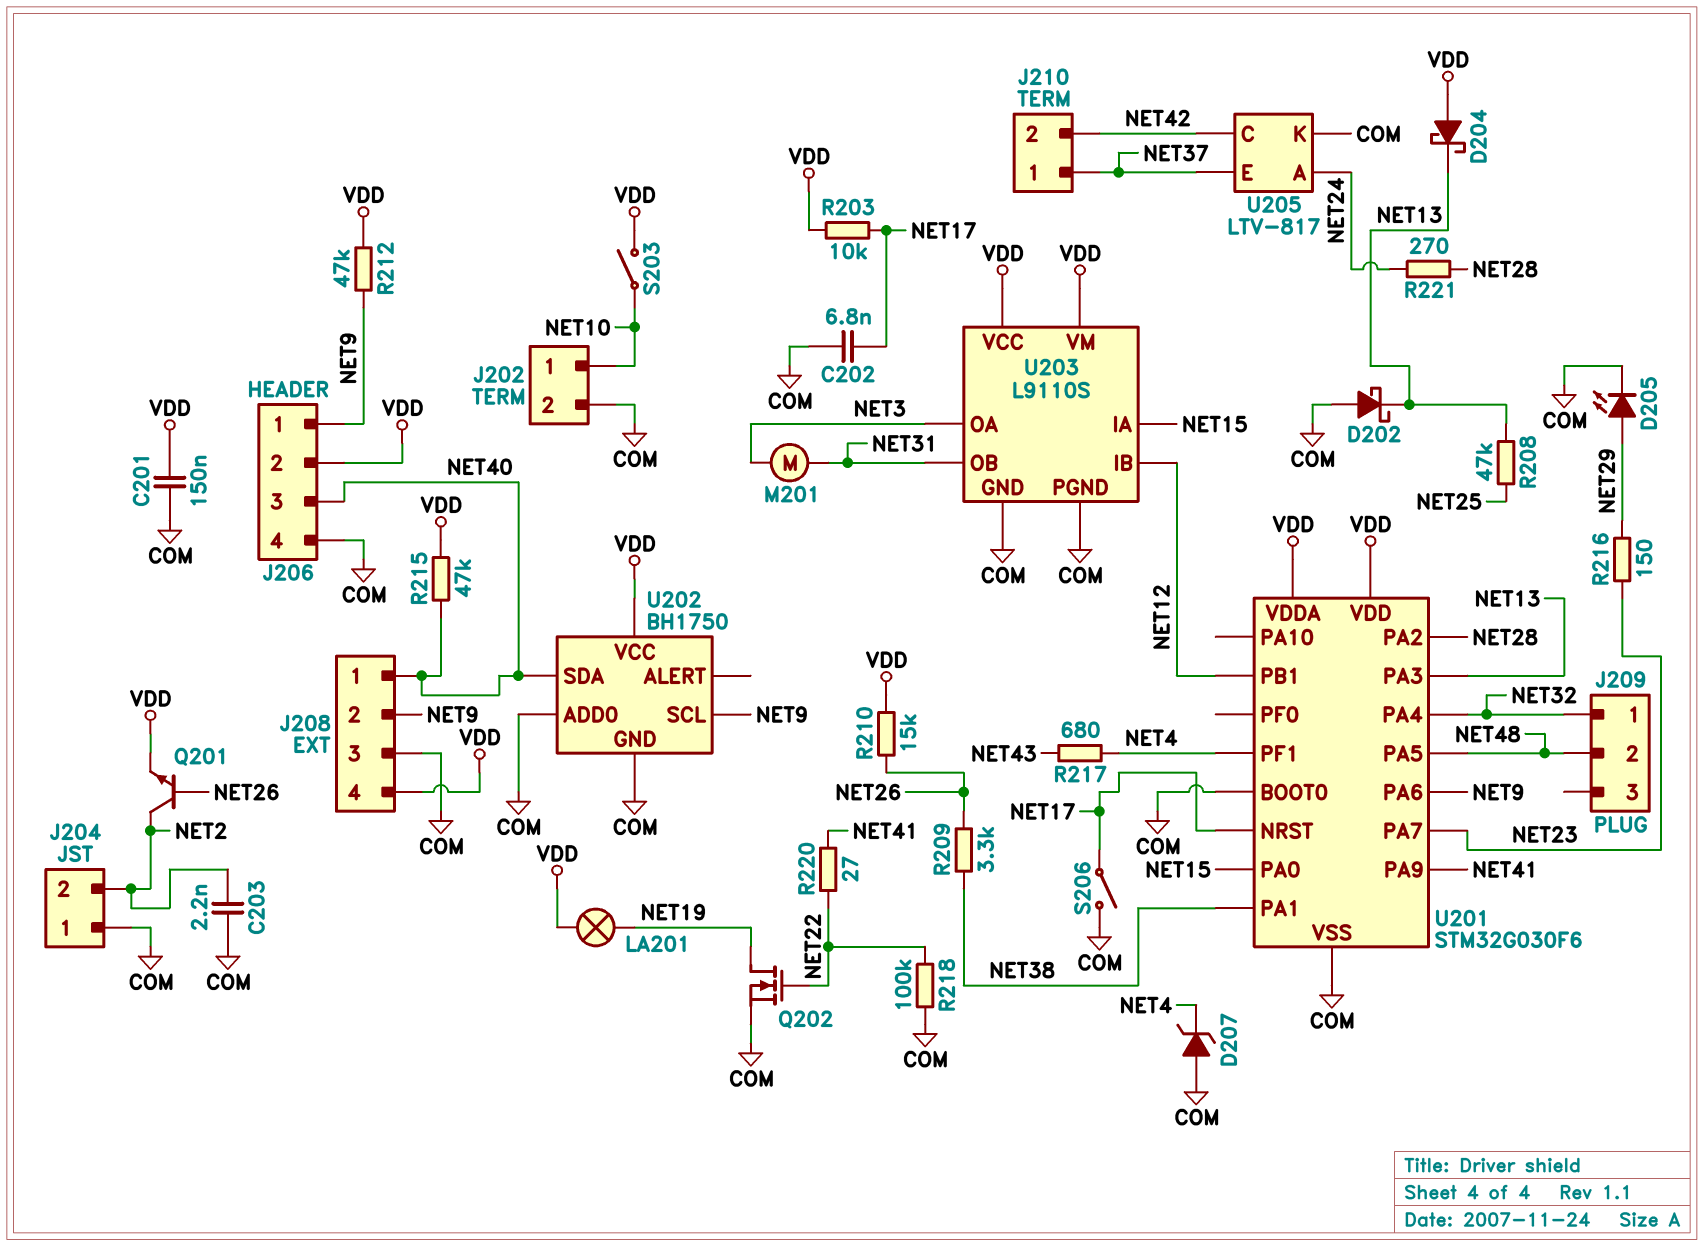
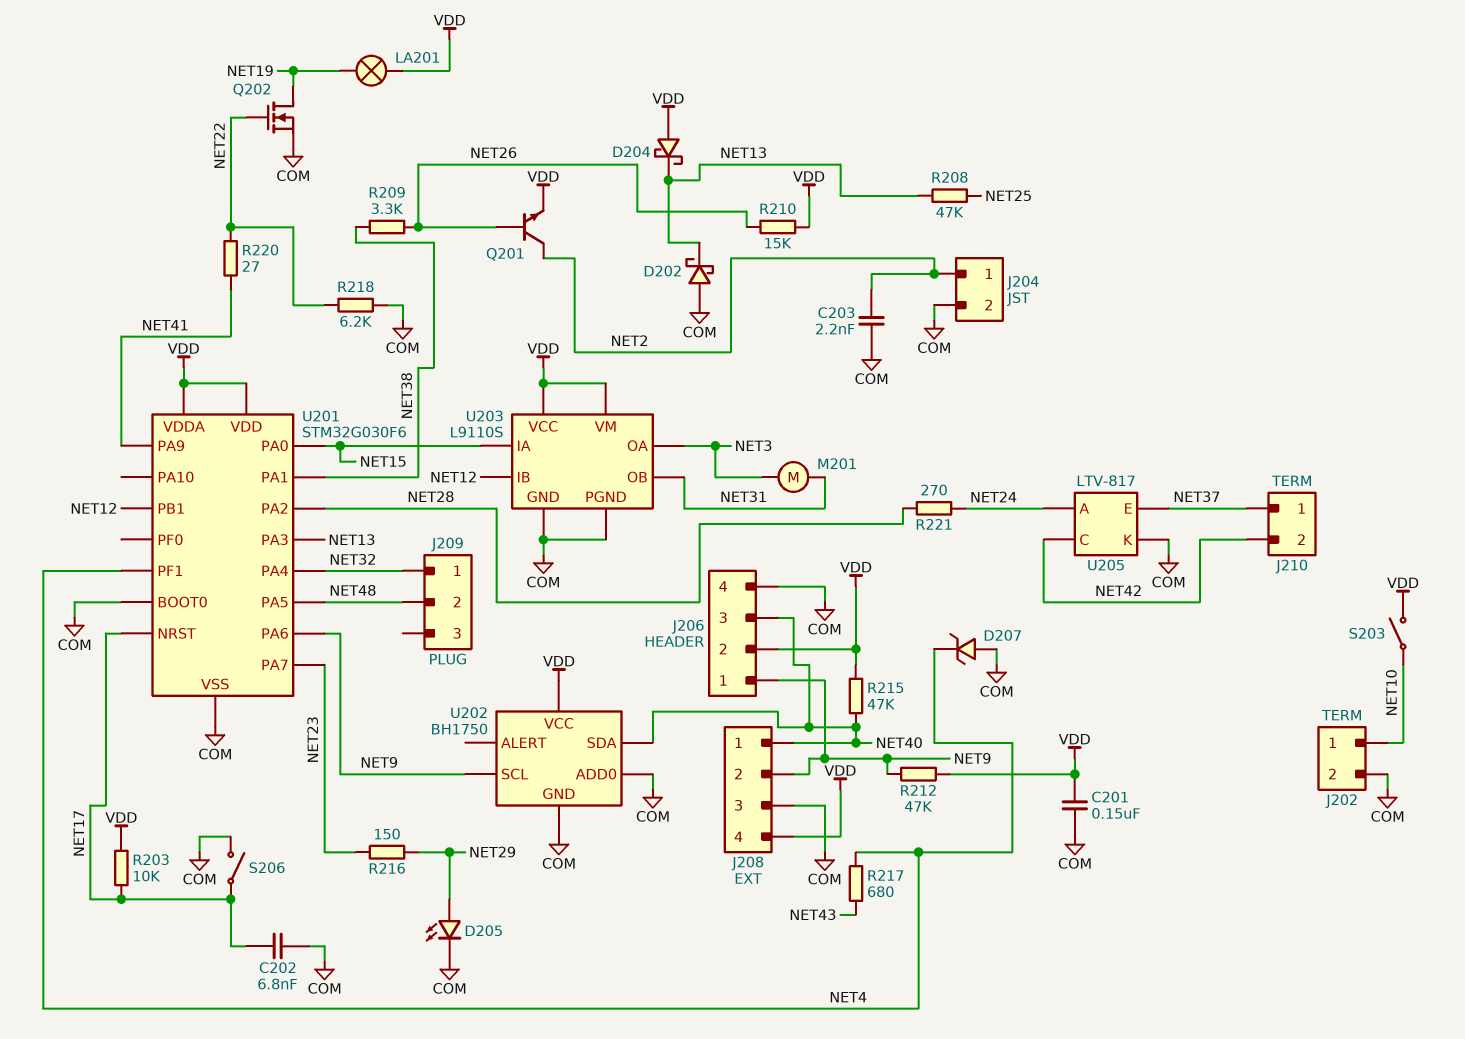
J204 pin 1: COM -> NET2
J204 pin 2: NET2 -> COM
R218: 100k (COM, NET22) -> 6.2k (COM, NET22)

